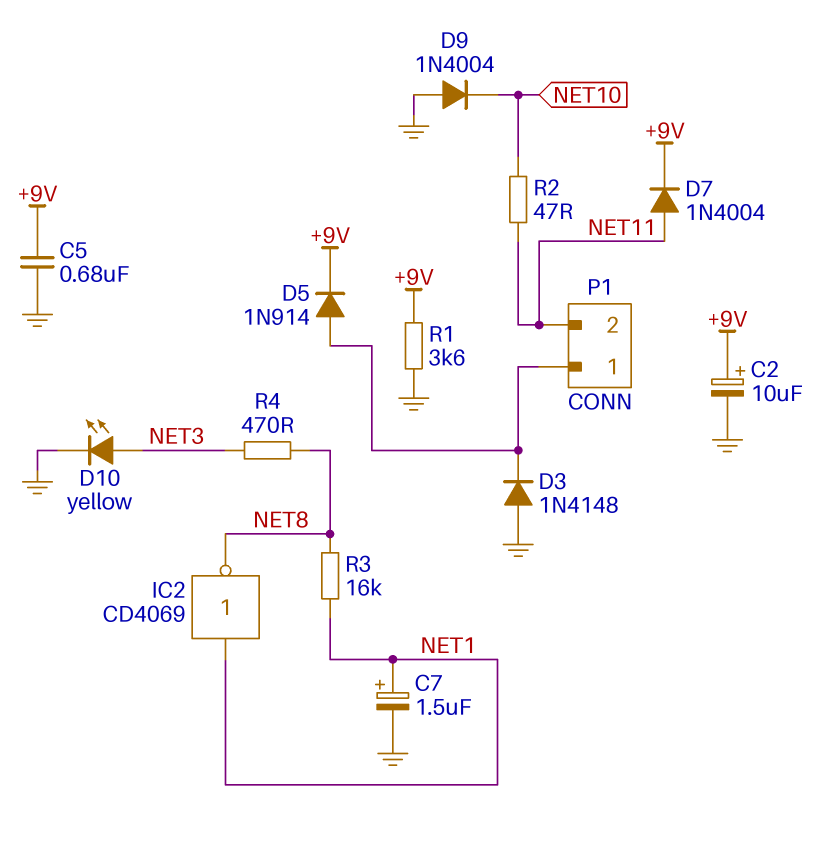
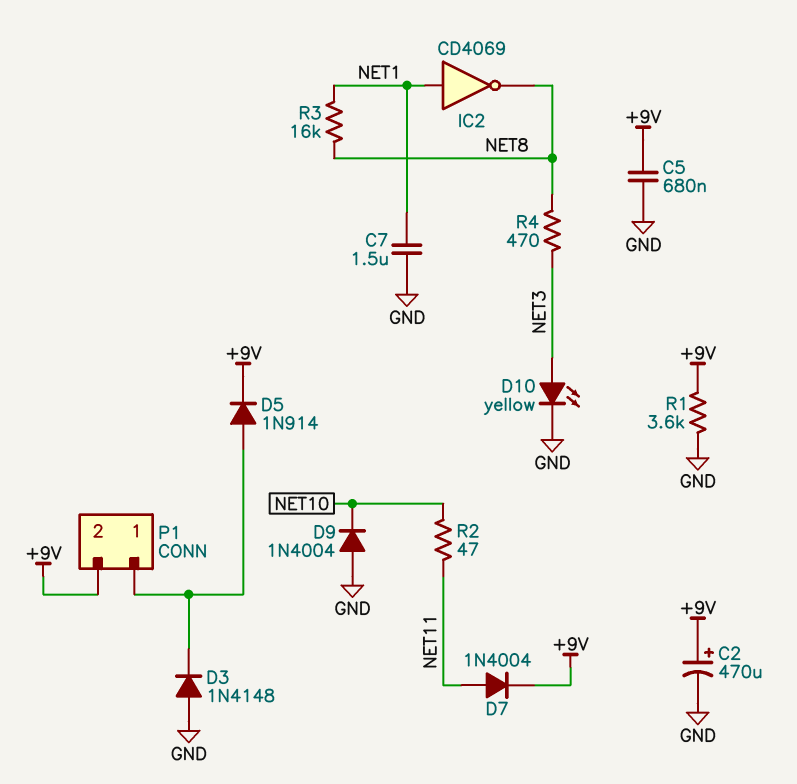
C2: 10uF (plus +9V, minus GND) -> 470uF (plus +9V, minus GND)
C7: 1.5uF (plus NET1, minus GND) -> 1.5uF (GND, NET1)
P1 pin 2: NET11 -> +9V

